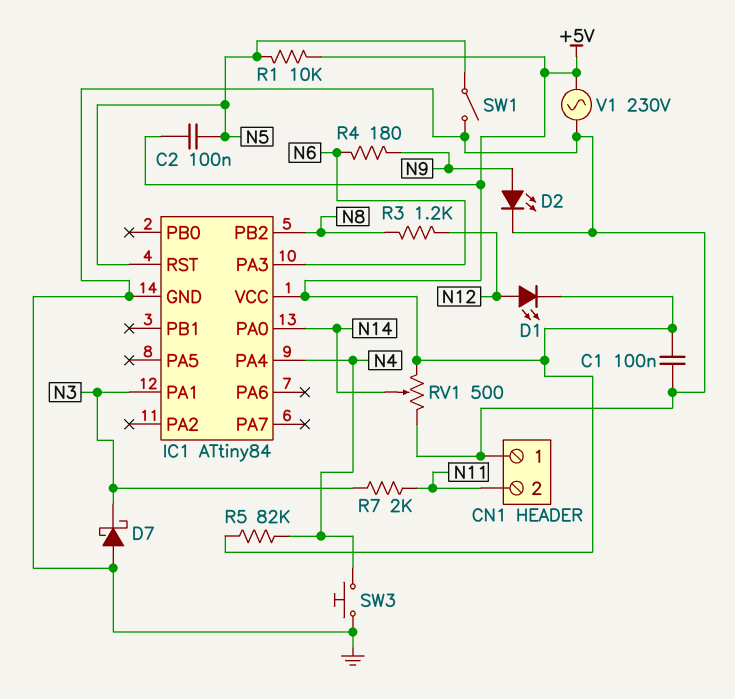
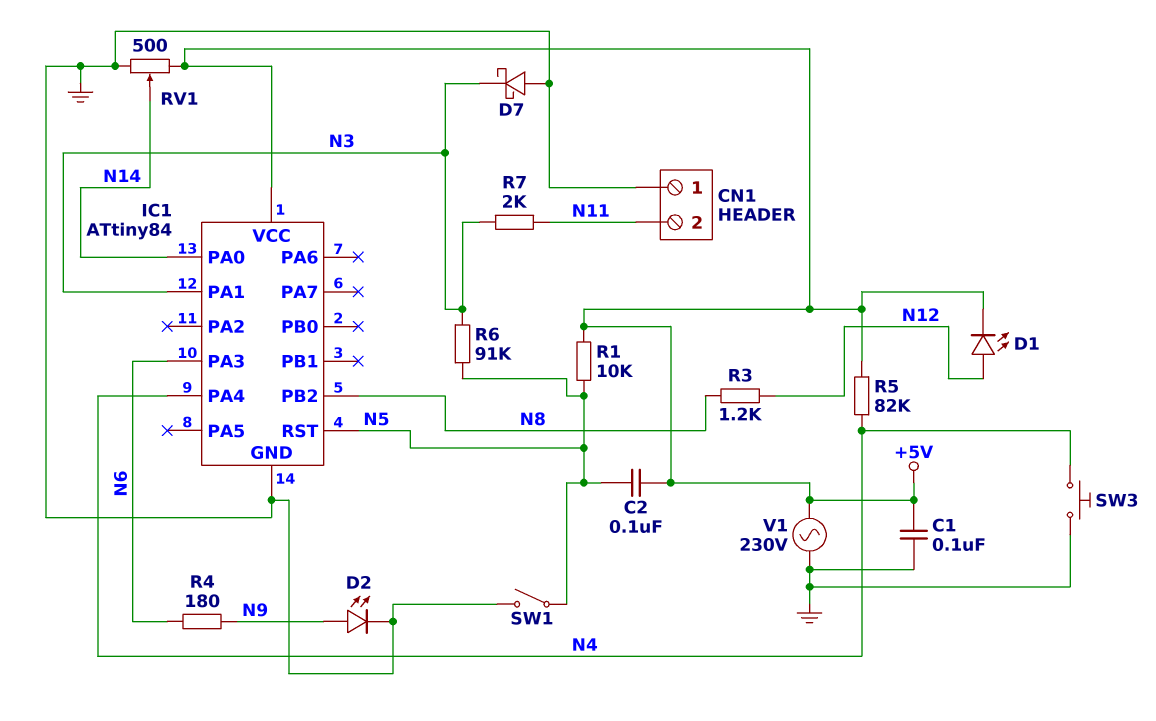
R6: none -> 91k (N3, N5)

